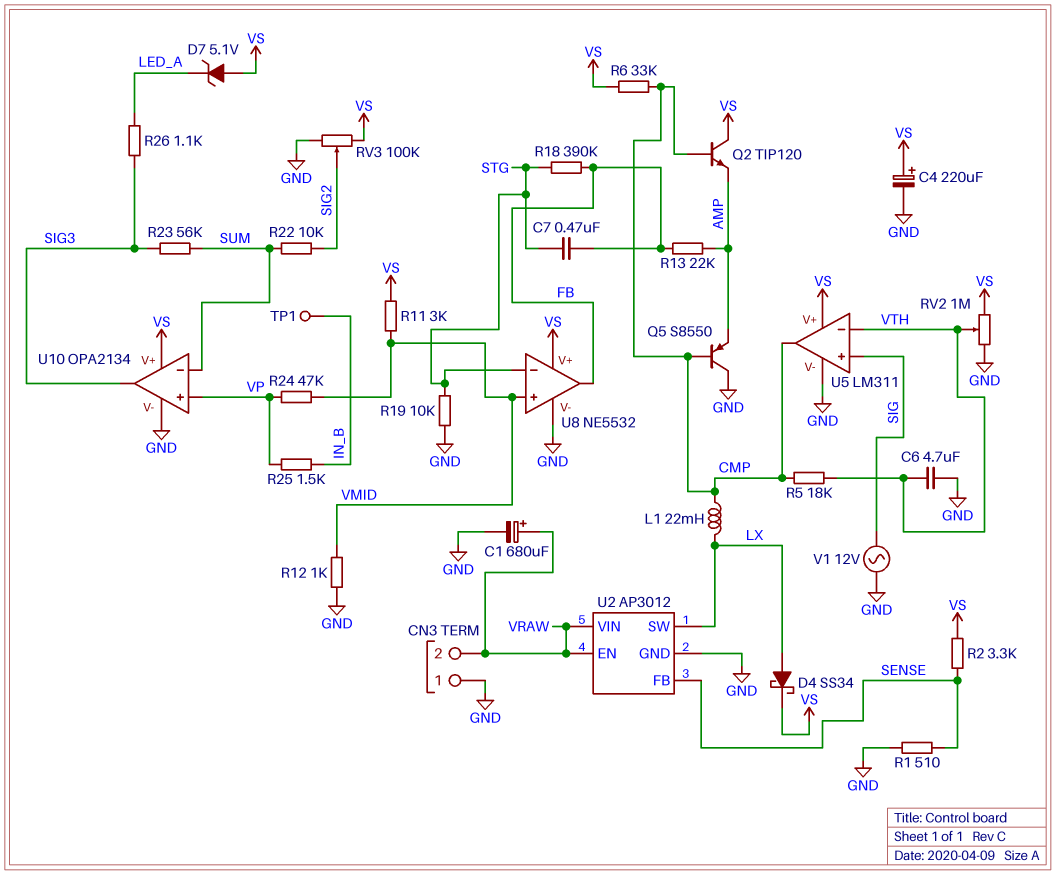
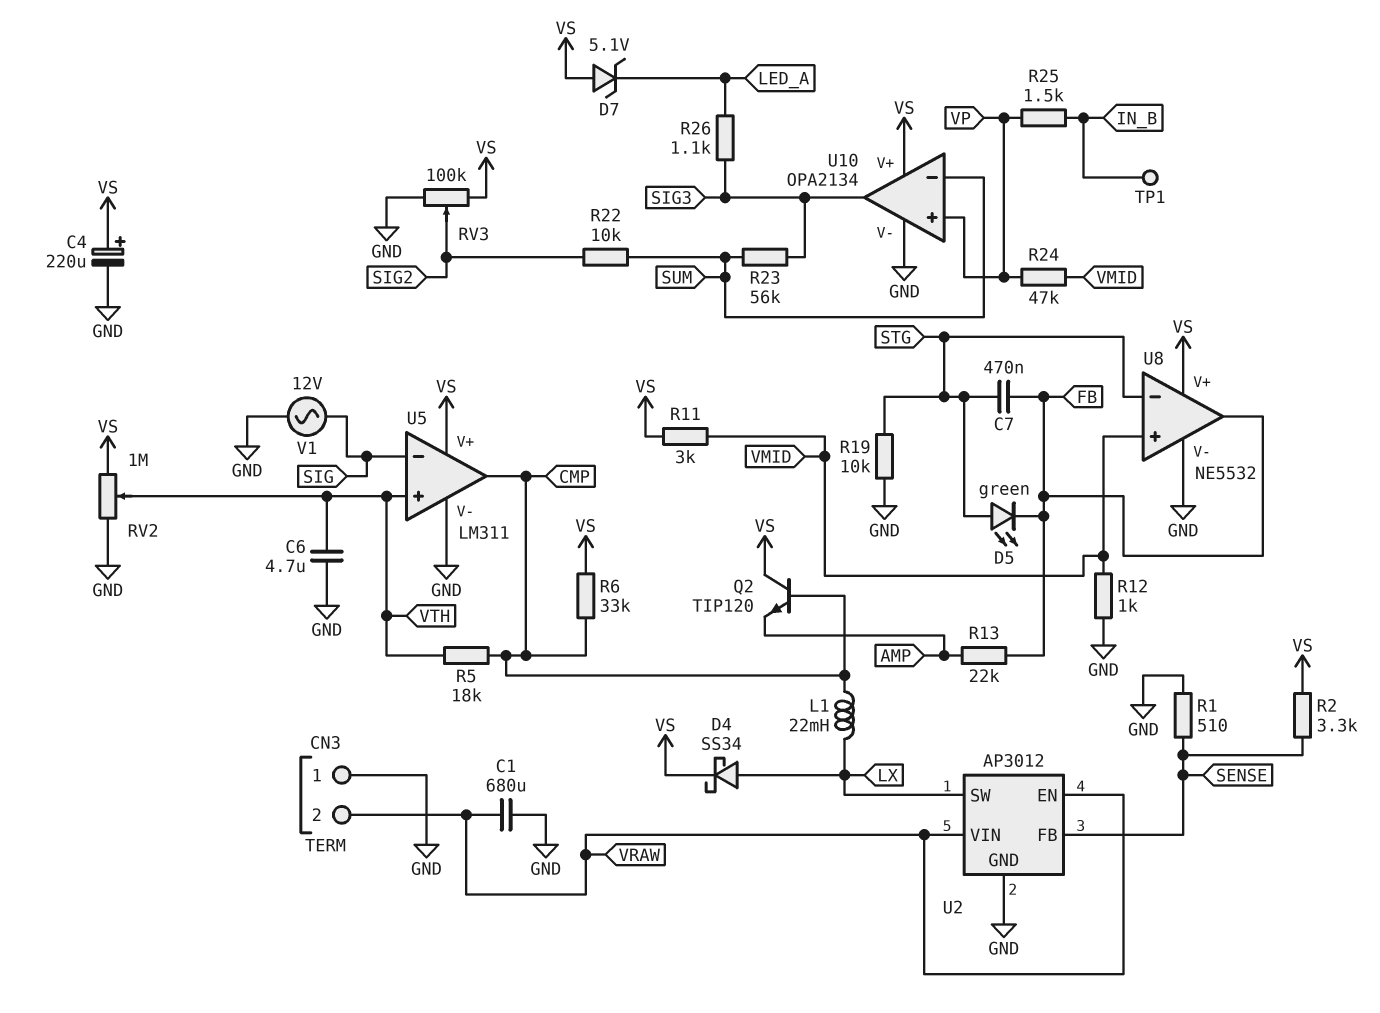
C1: 680uF (plus VRAW, minus GND) -> 680uF (GND, VRAW)
D5: none -> LED green (A STG, K FB)
Q5: PNP S8550 (B CMP, C GND, E AMP) -> none
R18: 390k (FB, STG) -> none
U5 pin in+: SIG -> VTH
U5 pin in-: VTH -> SIG

